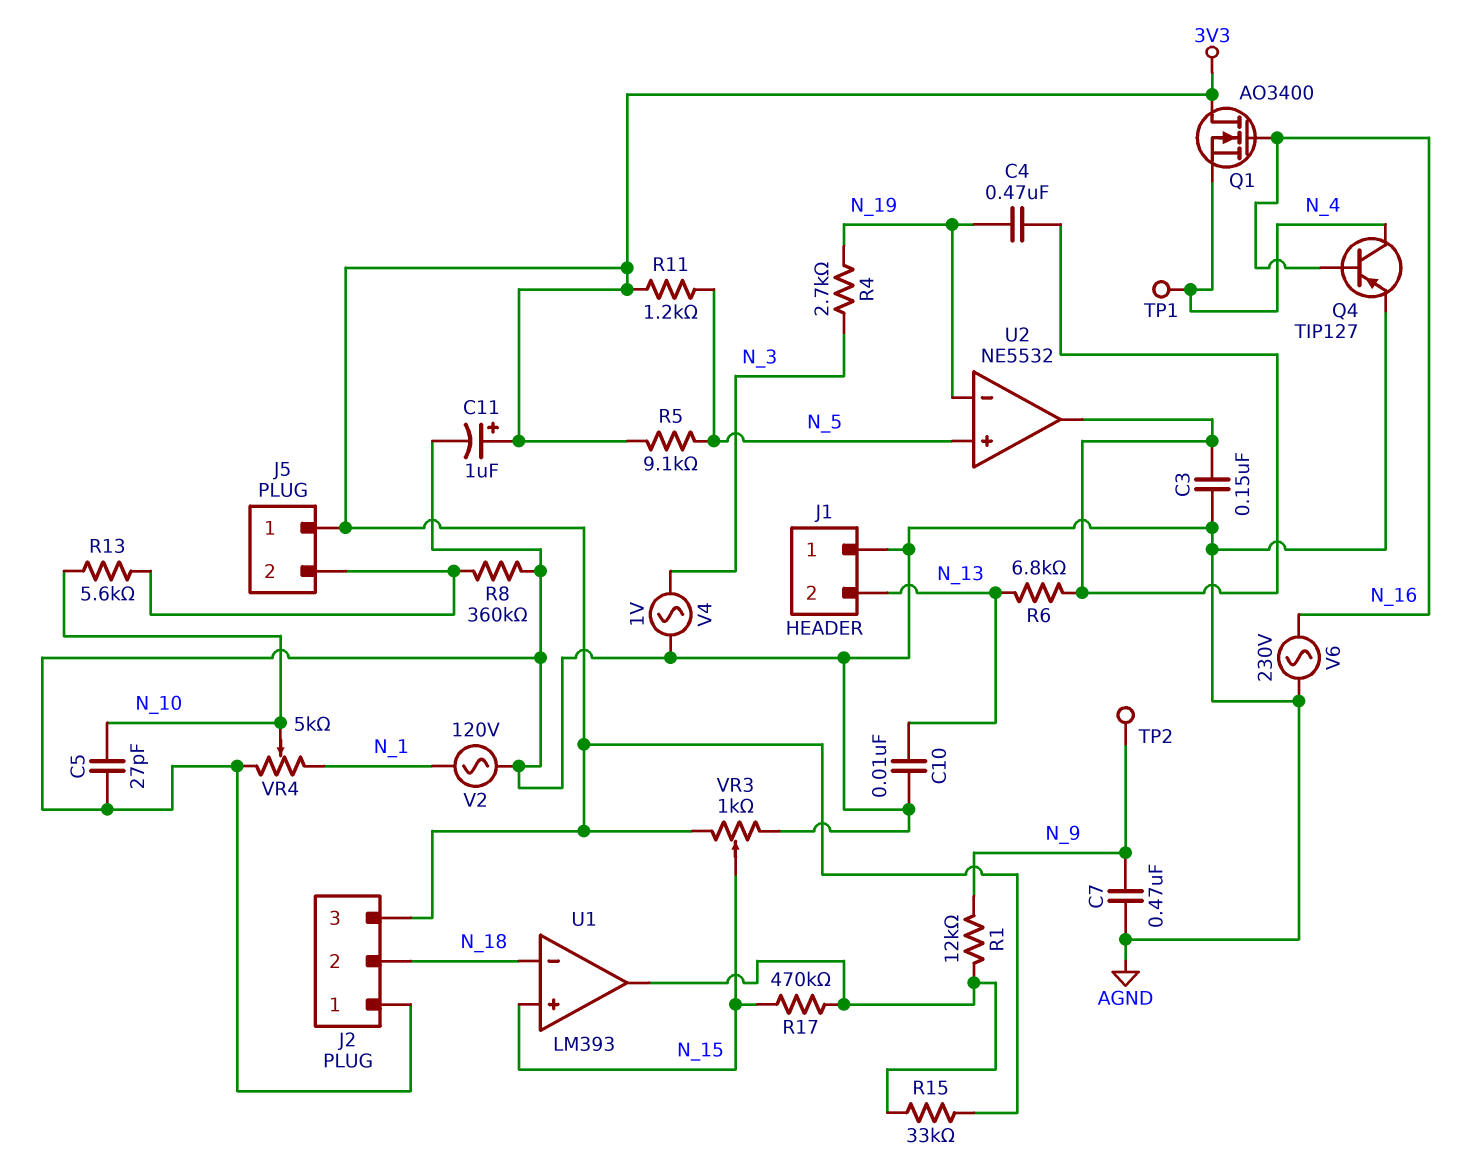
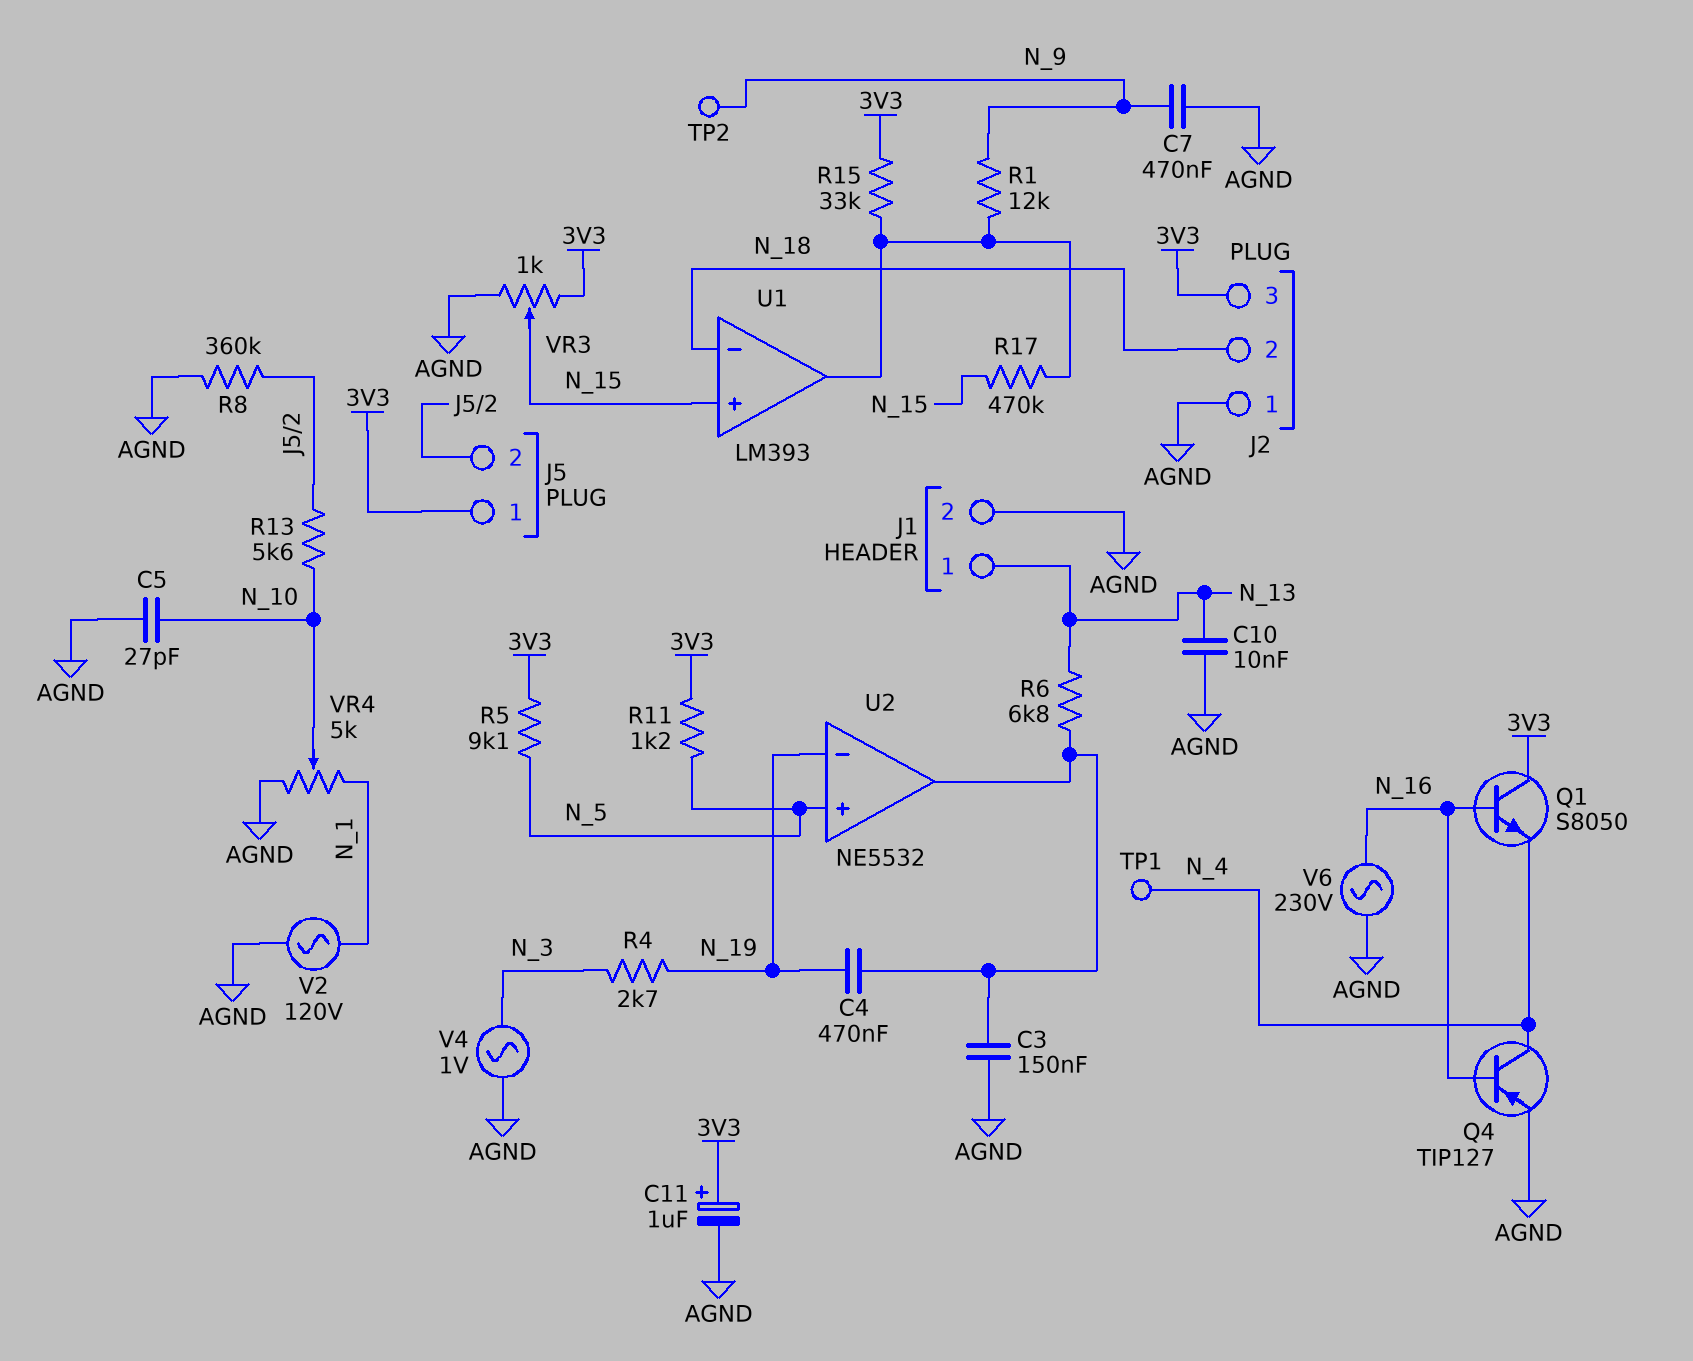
J1 pin 1: AGND -> N_13
J1 pin 2: N_13 -> AGND
Q1: NMOS AO3400 (G N_16, D 3V3, S N_4) -> NPN S8050 (B N_16, C 3V3, E N_4)

